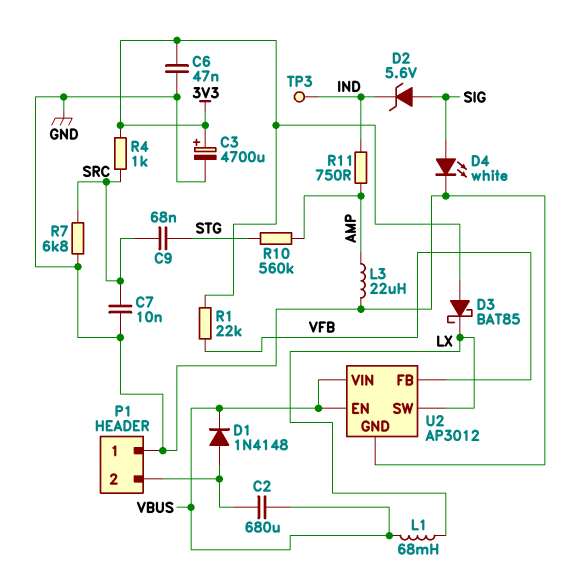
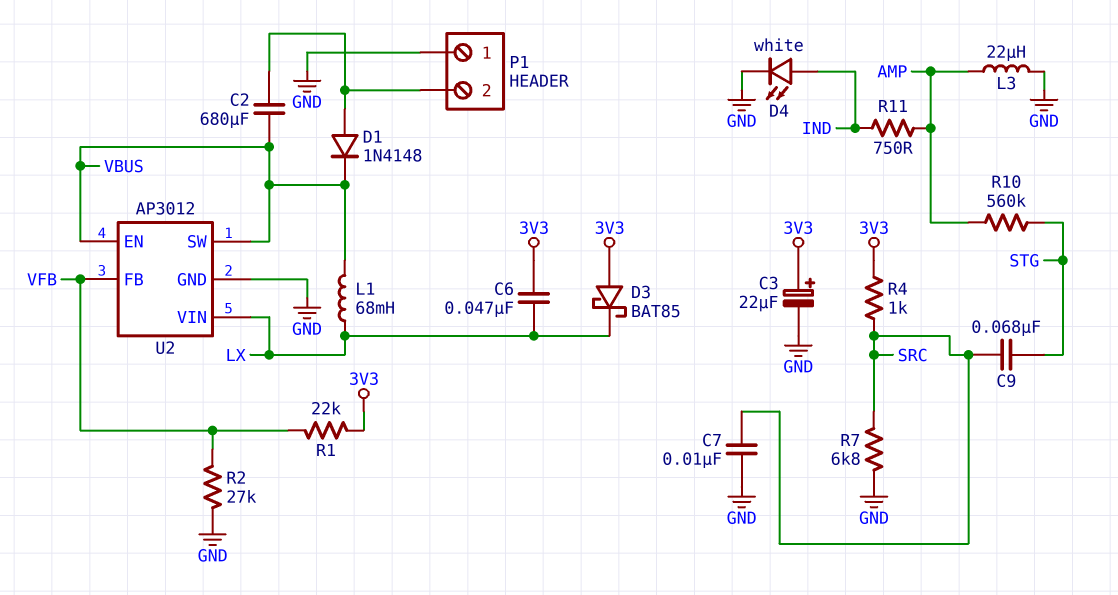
C3: 4700uF (plus 3V3, minus GND) -> 22uF (plus 3V3, minus GND)
C6: 47nF (3V3, GND) -> 47nF (3V3, LX)
D2: zener 5.6V (A SIG, K IND) -> none
D4: LED white (A SIG, K GND) -> LED white (A IND, K GND)
R2: none -> 27k (GND, VFB)
TP3: test point (IND) -> none
U2 pin SW: LX -> VBUS
U2 pin VIN: VBUS -> LX

